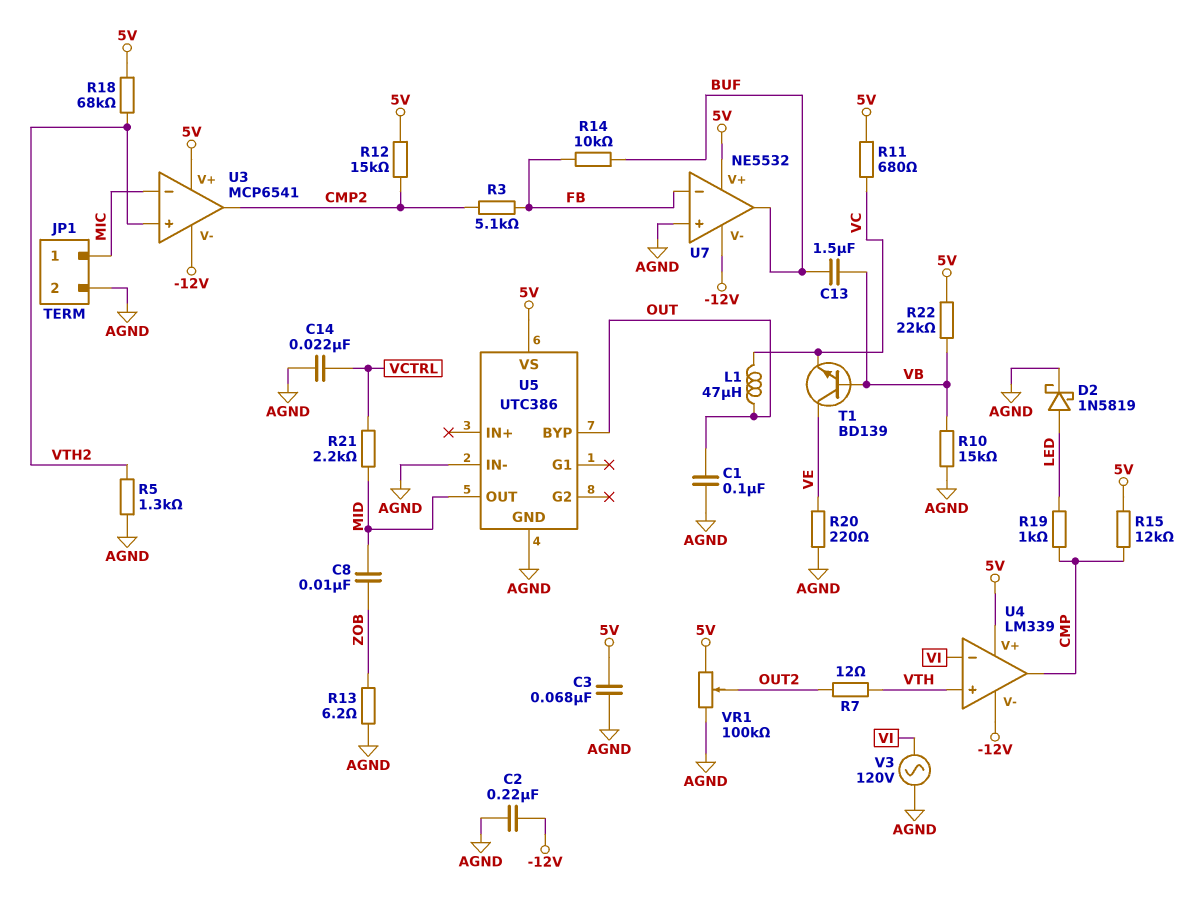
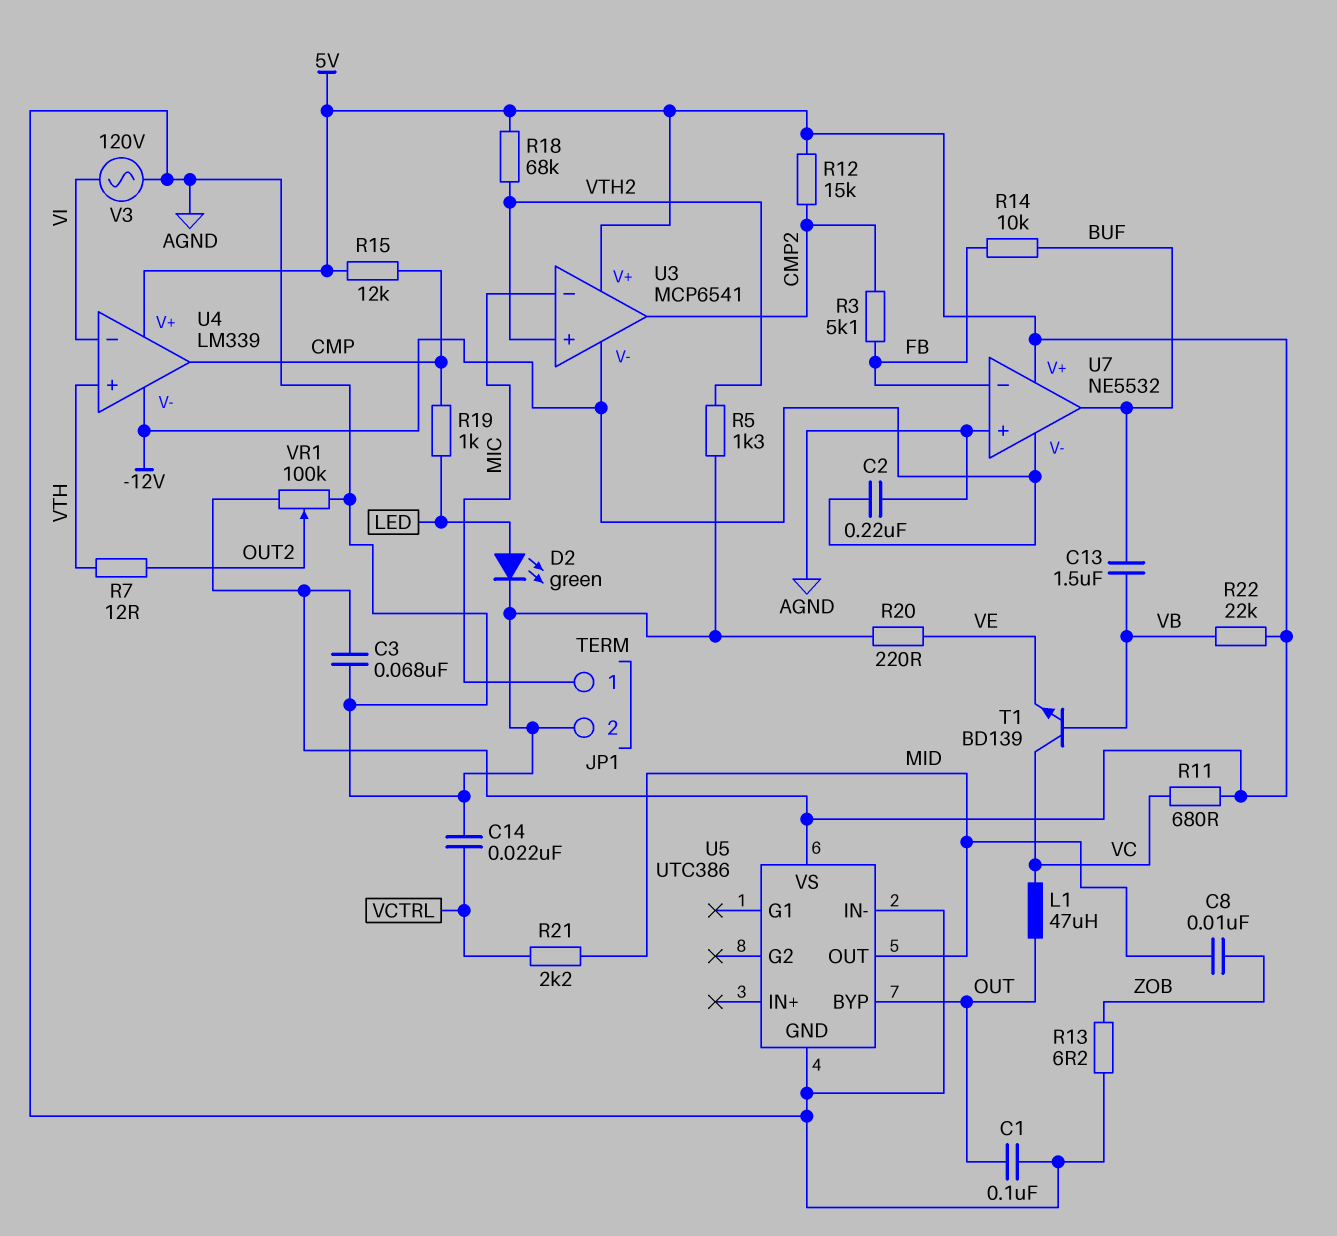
D2: schottky 1N5819 (A LED, K AGND) -> LED green (A LED, K AGND)
R10: 15k (AGND, VB) -> none
T1: NPN BD139 (B VB, C VE, E VC) -> NPN BD139 (B VB, C VC, E VE)

